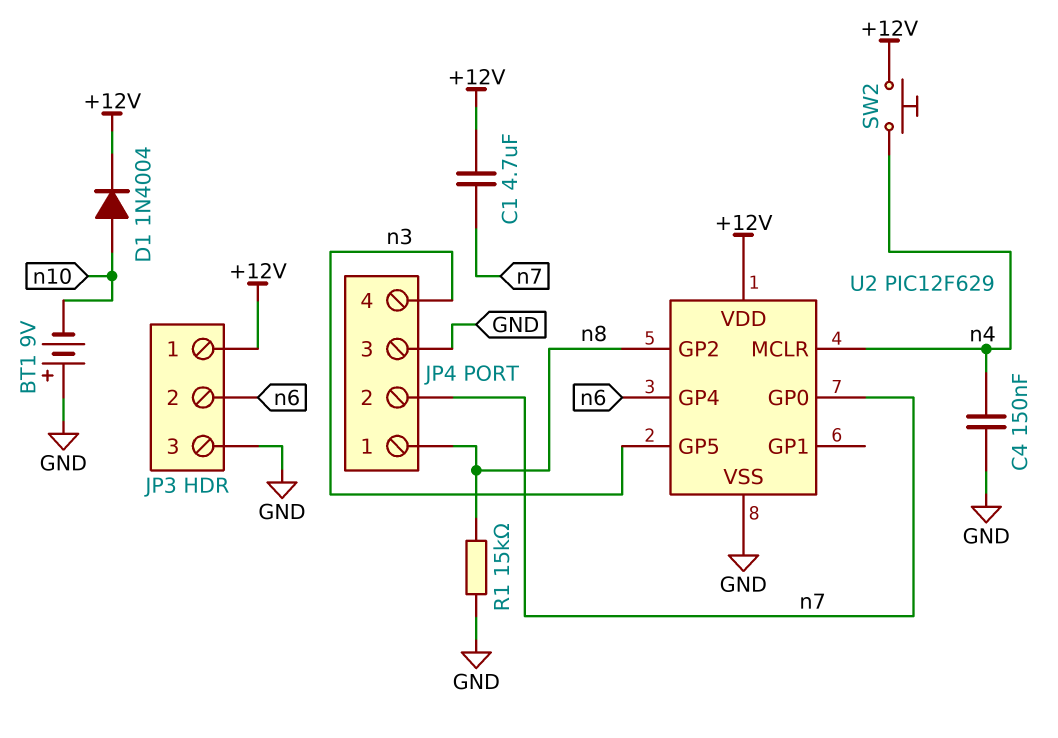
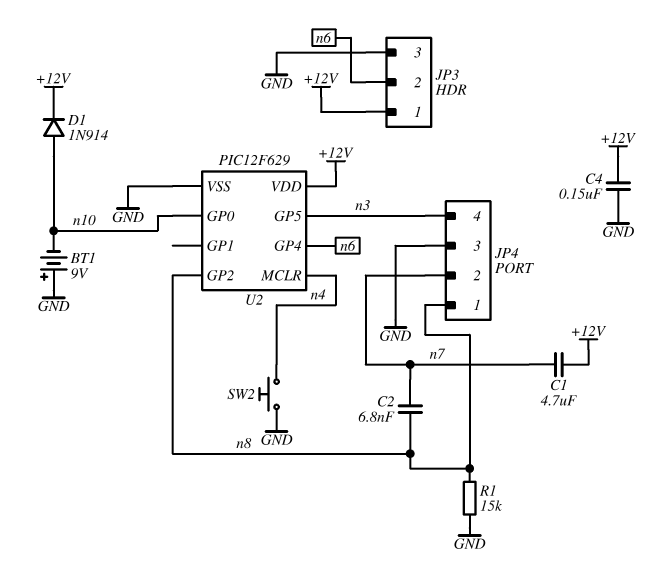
C2: none -> 6.8nF (n7, n8)
C4: 150nF (GND, n4) -> 150nF (+12V, GND)
D1: diode 1N4004 (A n10, K +12V) -> diode 1N914 (A n10, K +12V)
SW2: button (+12V, n4) -> button (GND, n4)
U2 pin GP0: n7 -> n10

